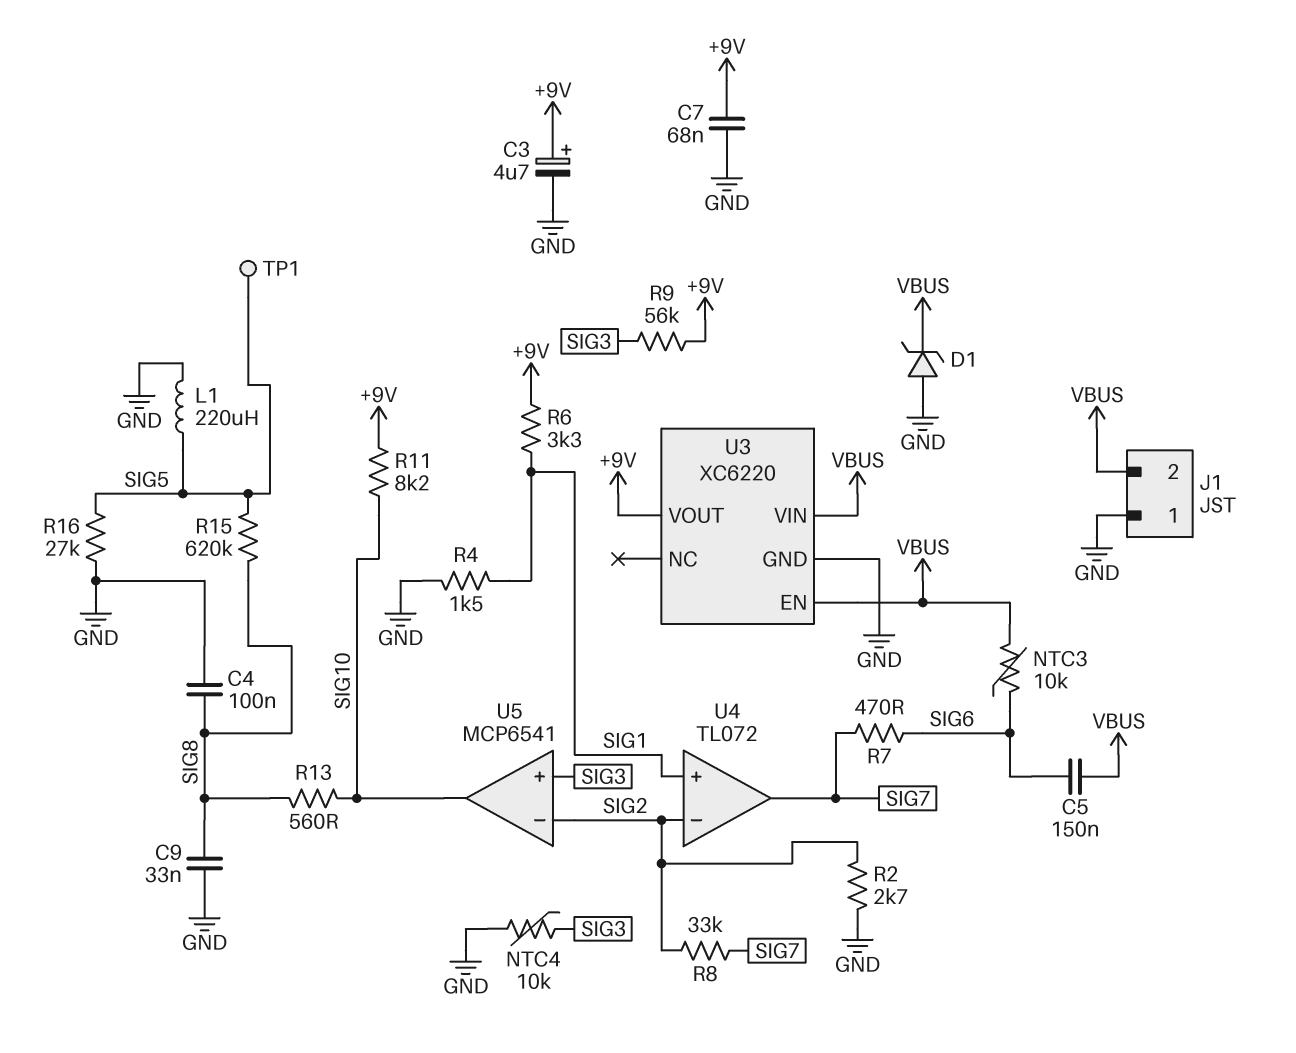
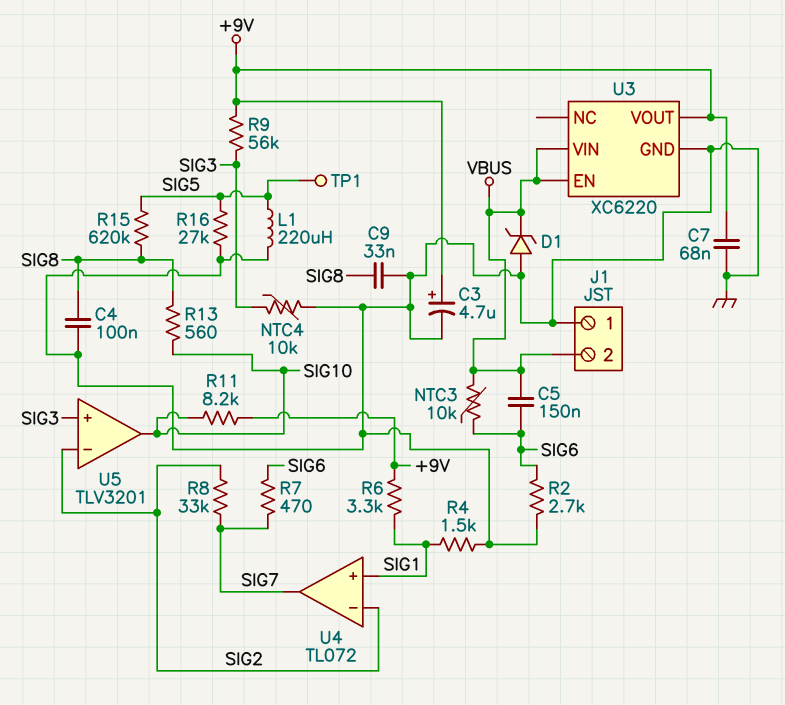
R2: 2.7k (GND, SIG2) -> 2.7k (GND, SIG6)
U5: MCP6541 -> TLV3201

